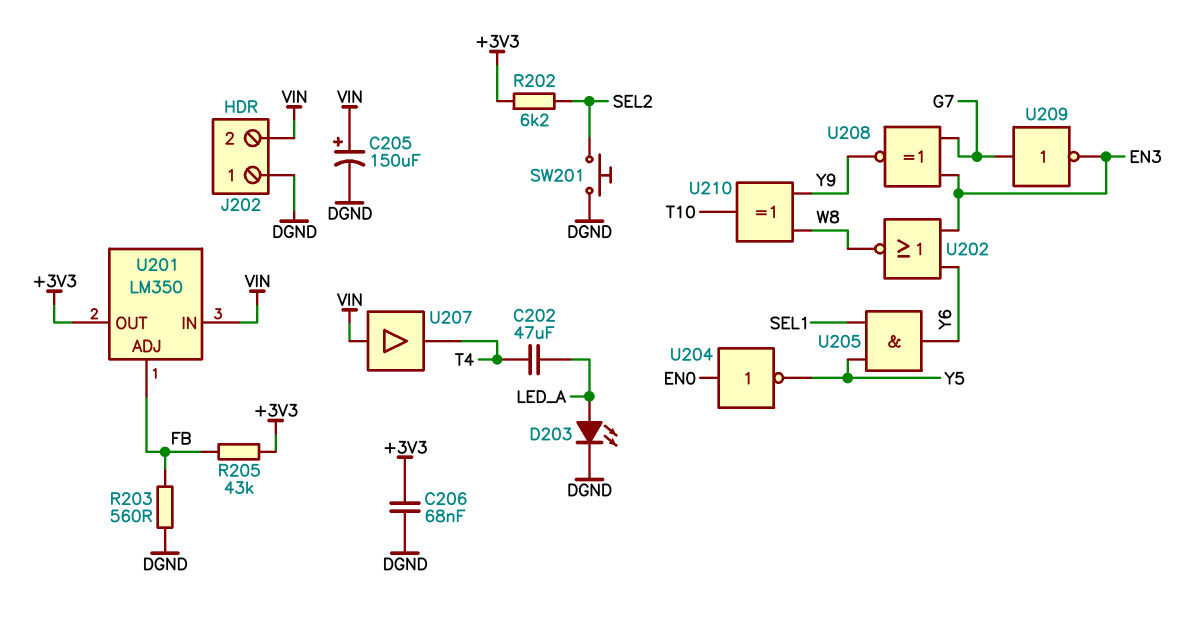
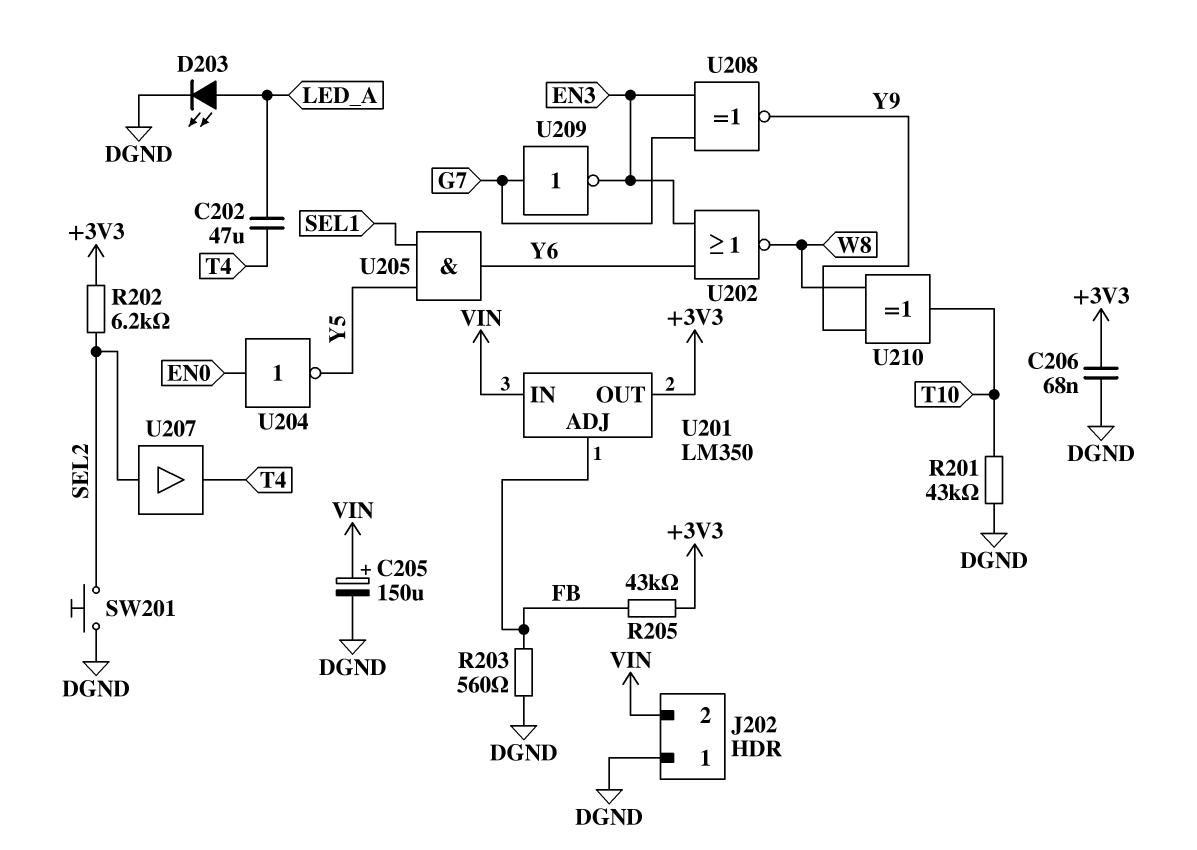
R201: none -> 43k (DGND, T10)
U207: buffer (in VIN, out T4) -> buffer (in SEL2, out T4)

